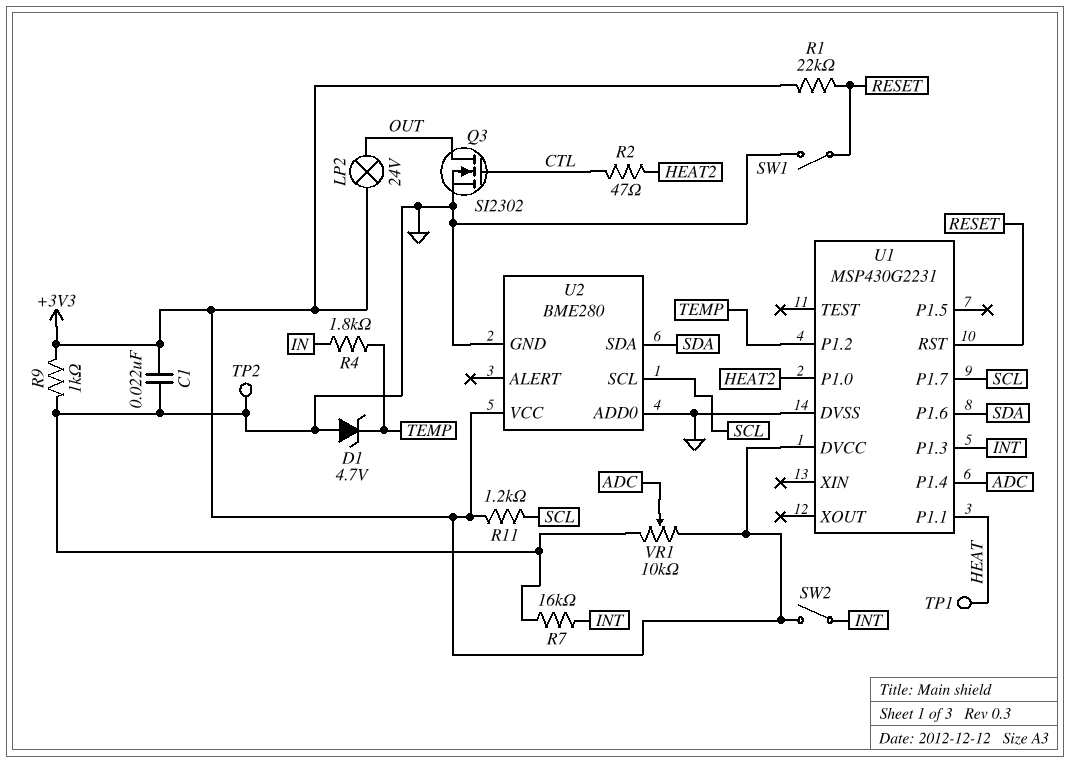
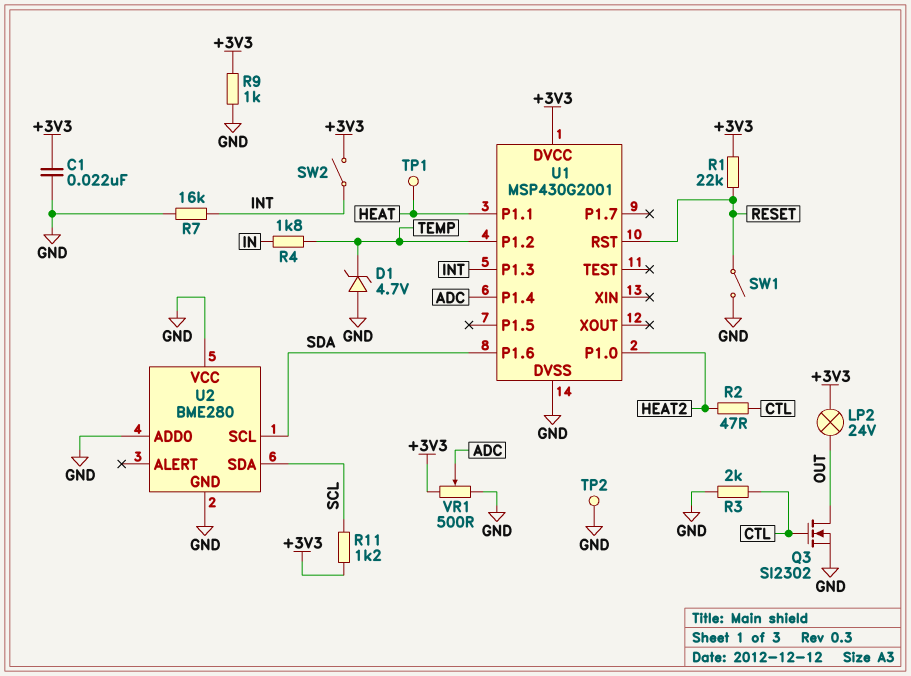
R3: none -> 2k (CTL, GND)
U1: MSP430G2231 -> MSP430G2001
U1 pin P1.7: SCL -> none
U2 pin SCL: SCL -> SDA
U2 pin SDA: SDA -> SCL
U2 pin VCC: +3V3 -> GND
VR1: 10k (+3V3, GND, wiper ADC) -> 500 (+3V3, GND, wiper ADC)

